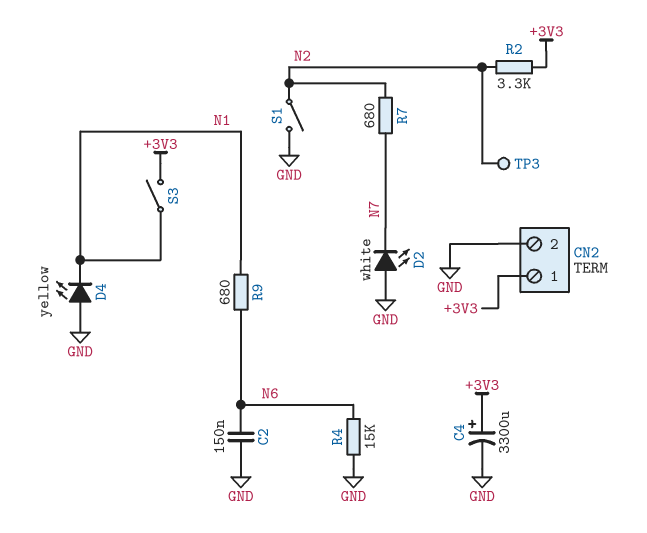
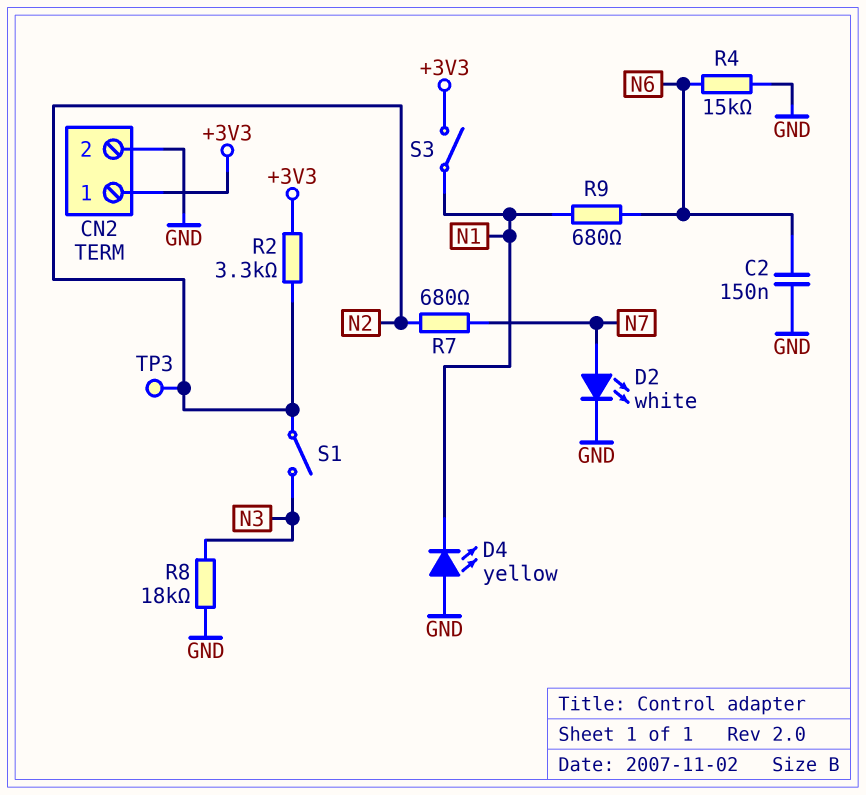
C4: 3300uF (plus +3V3, minus GND) -> none
D2: LED white (A GND, K N7) -> LED white (A N7, K GND)
R8: none -> 18k (GND, N3)
S1: switch (GND, N2) -> switch (N2, N3)

